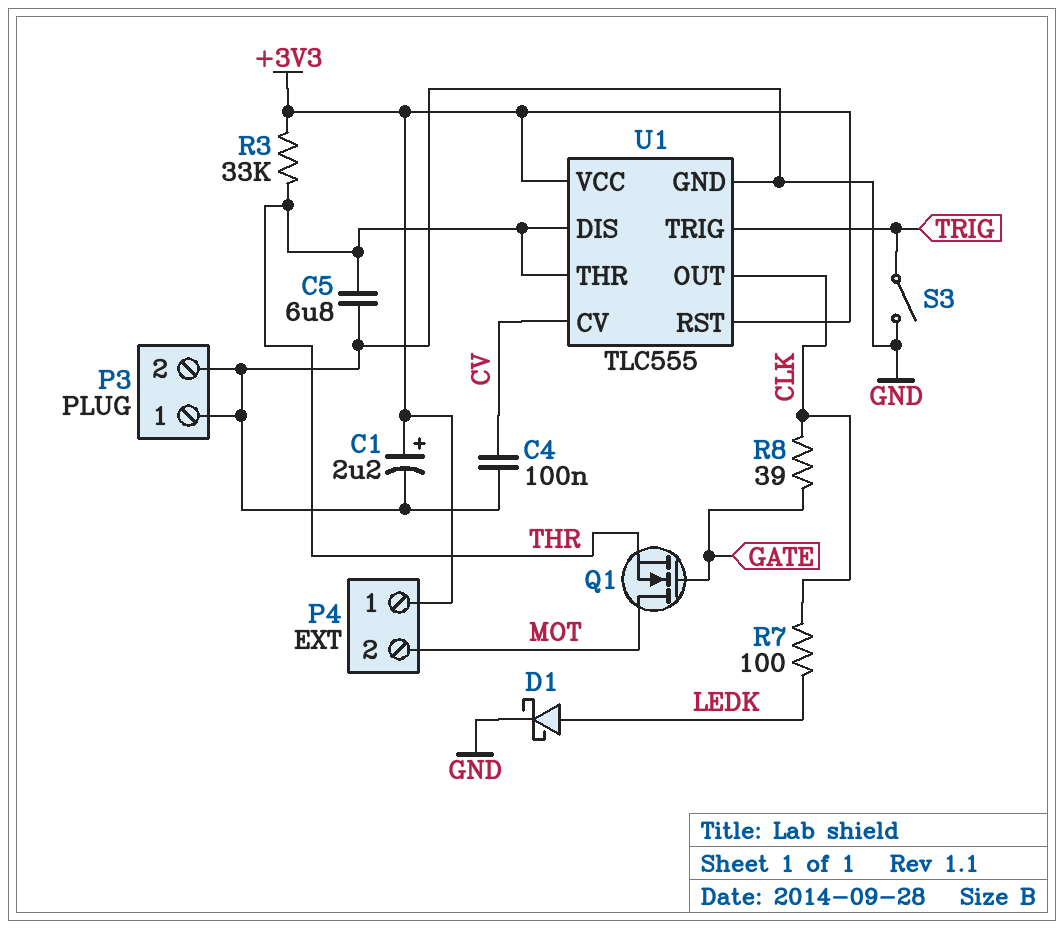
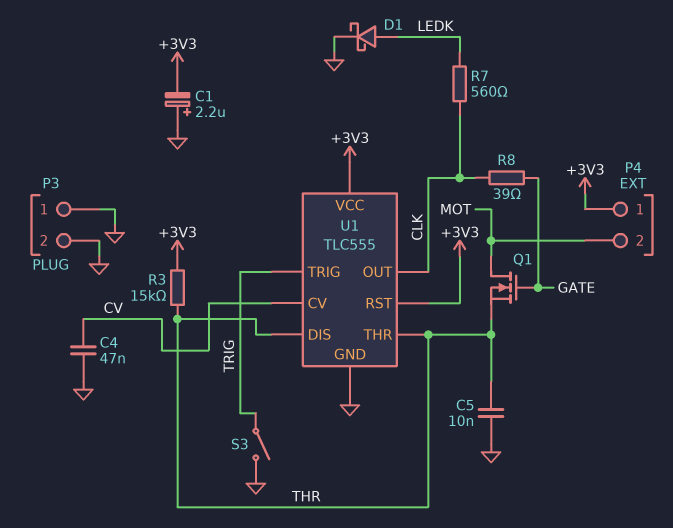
C1: 2.2uF (plus +3V3, minus GND) -> 2.2uF (plus GND, minus +3V3)
C4: 100nF (CV, GND) -> 47nF (CV, GND)
C5: 6.8uF (GND, THR) -> 10nF (GND, THR)
R3: 33k (+3V3, THR) -> 15k (+3V3, THR)
R7: 100 (CLK, LEDK) -> 560 (CLK, LEDK)

